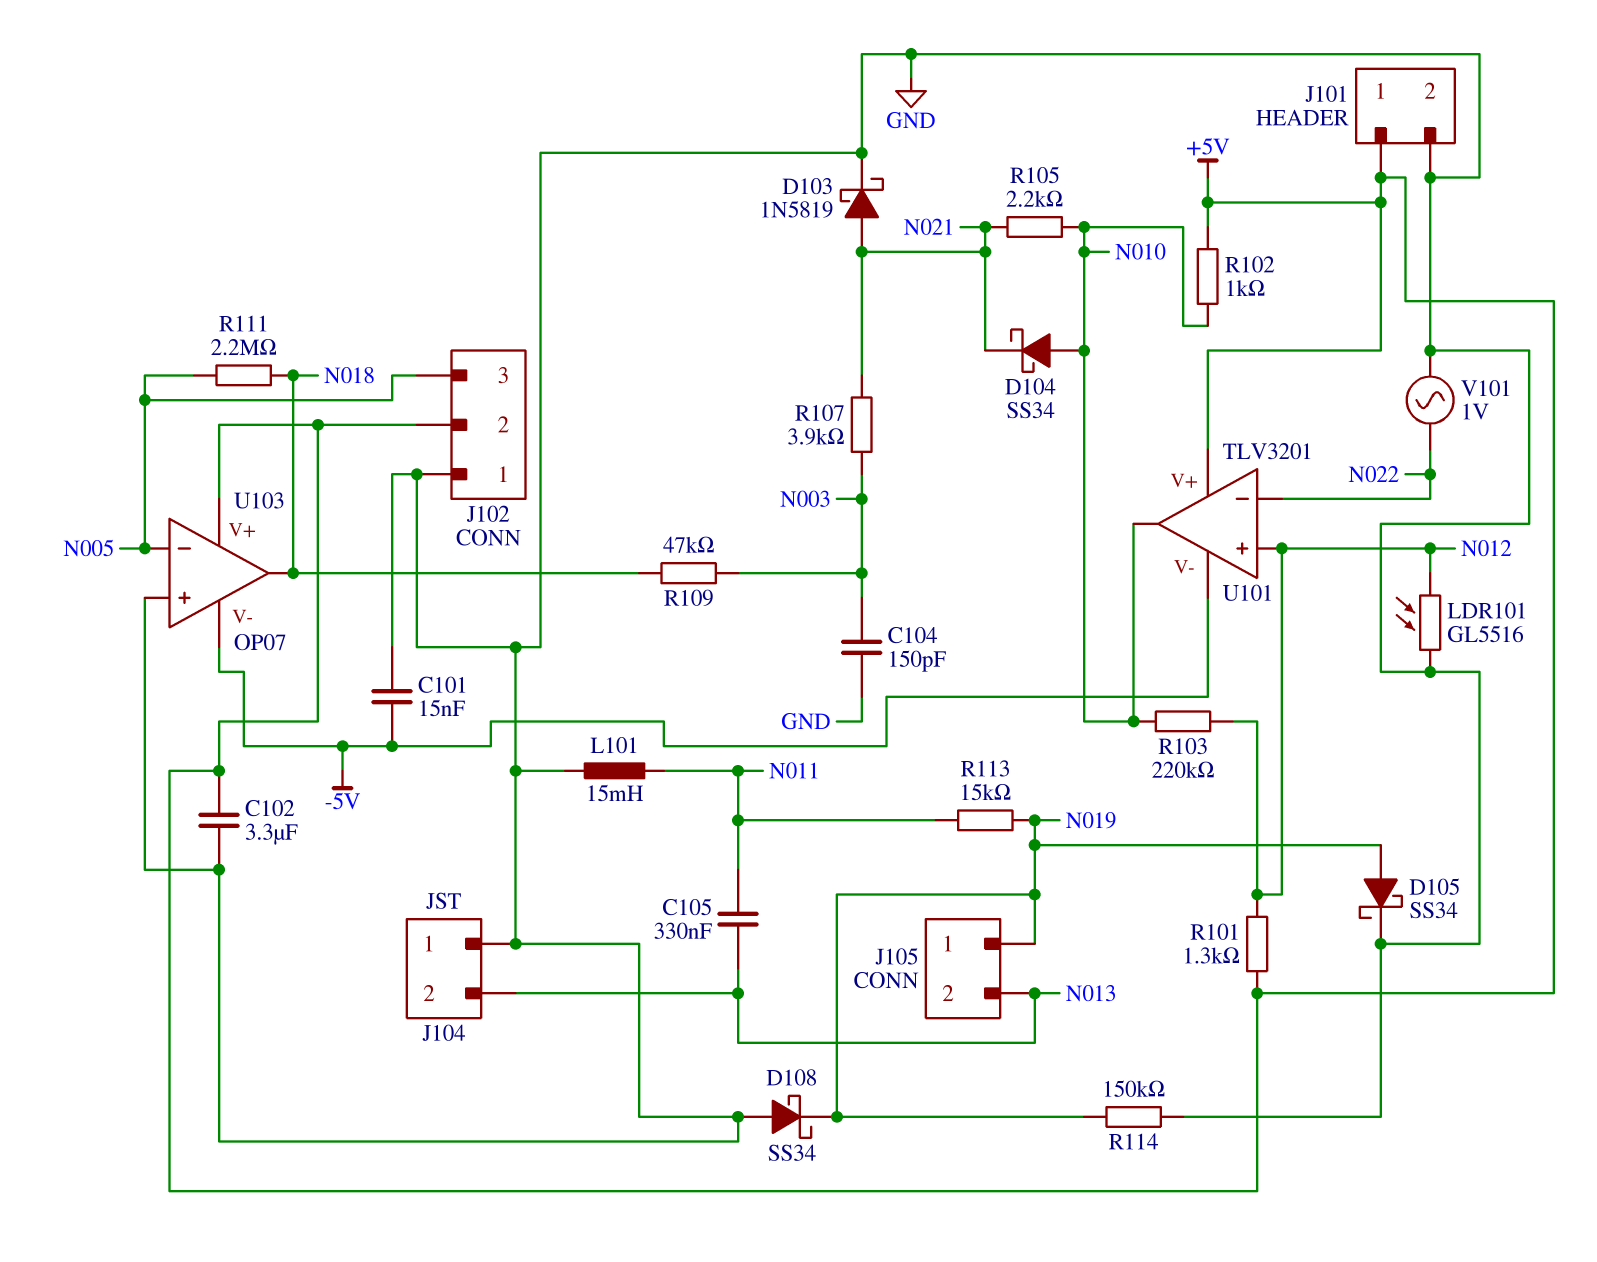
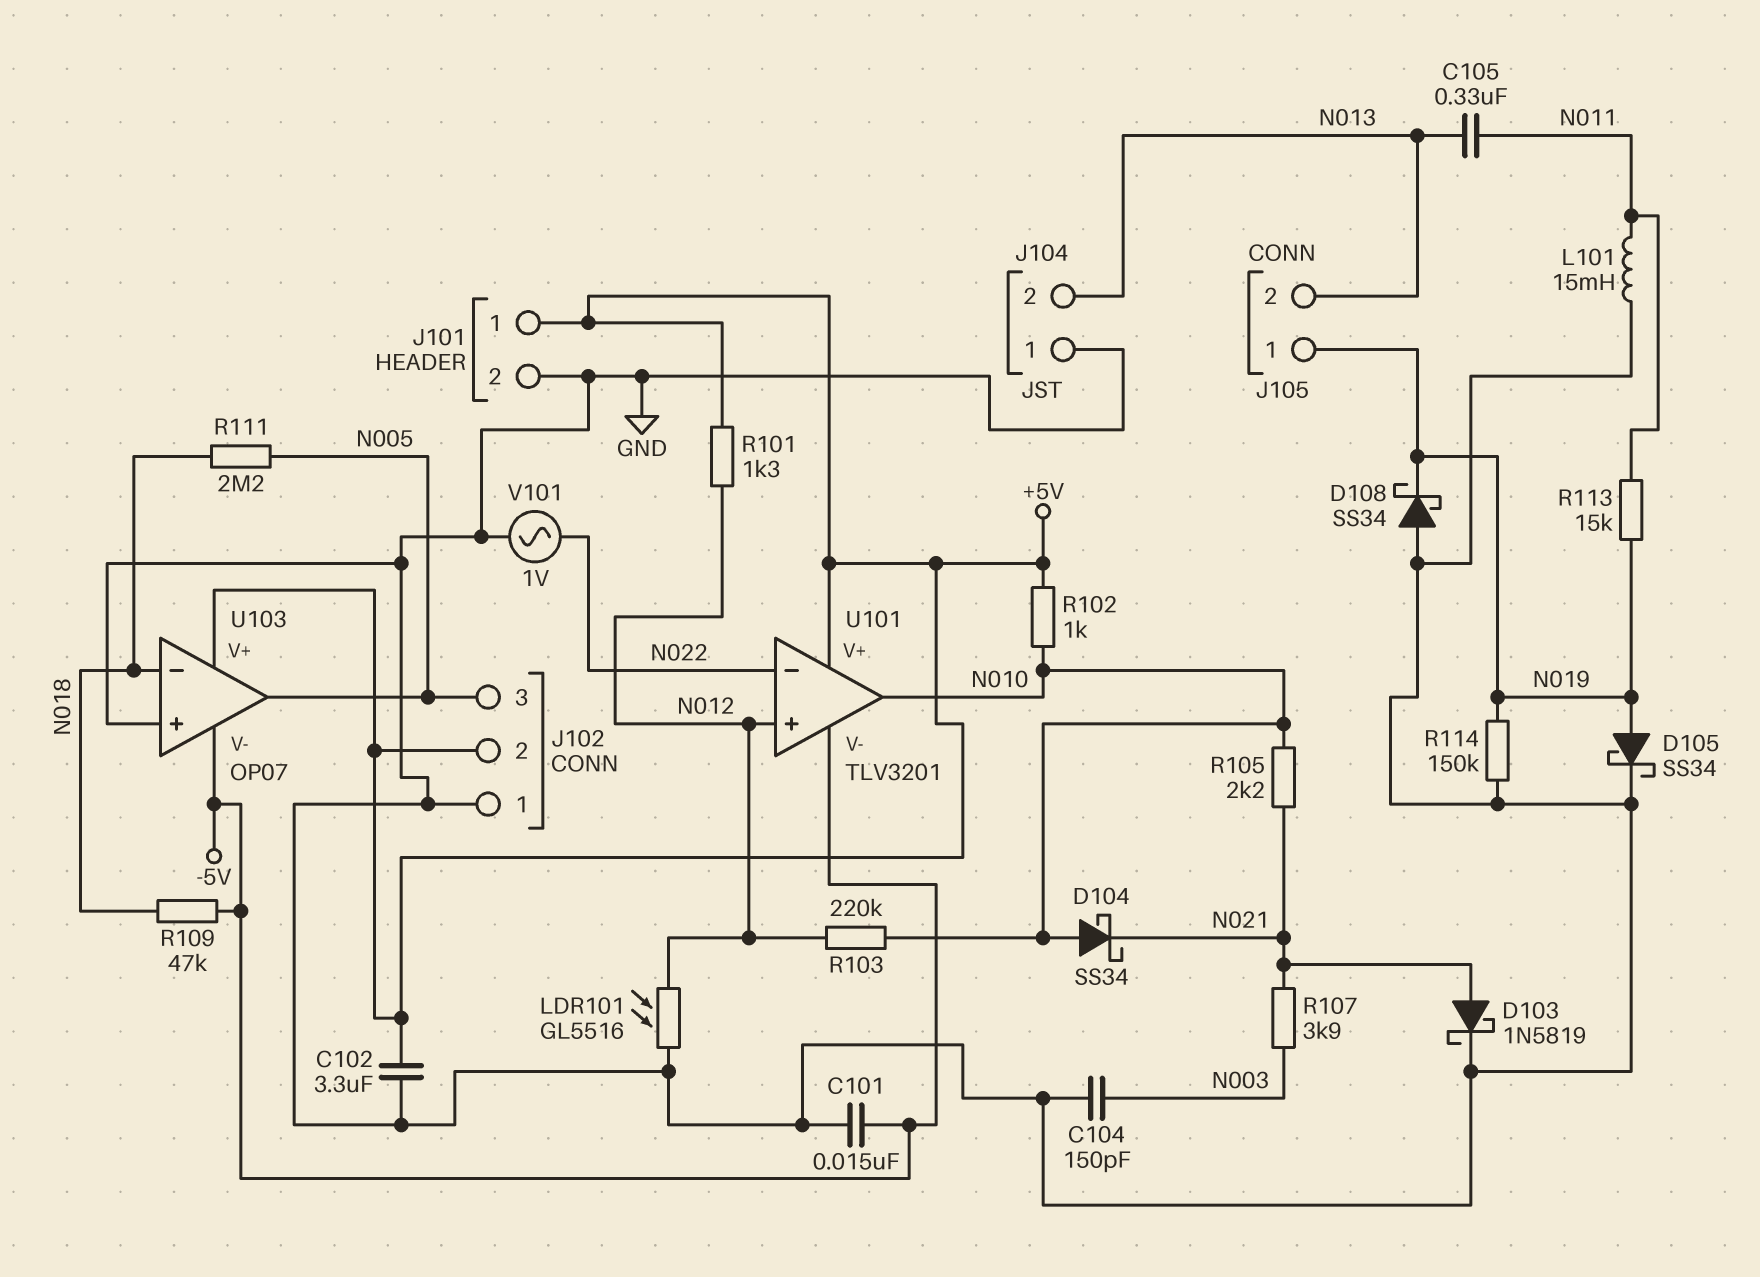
R109: 47k (N003, N018) -> 47k (-5V, N018)
U103 pin in-: N005 -> N018
U103 pin out: N018 -> N005

